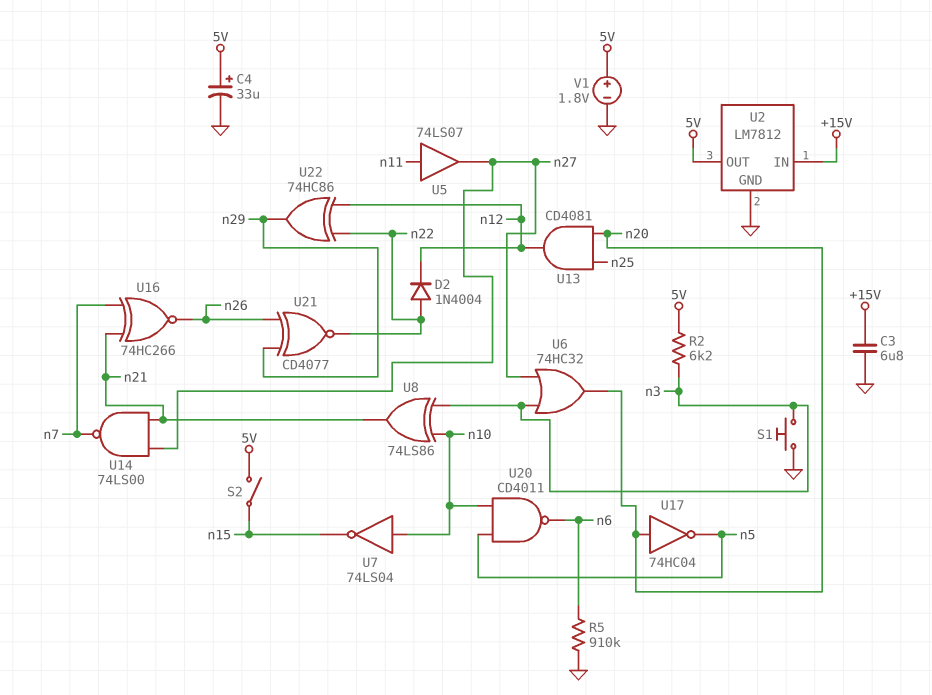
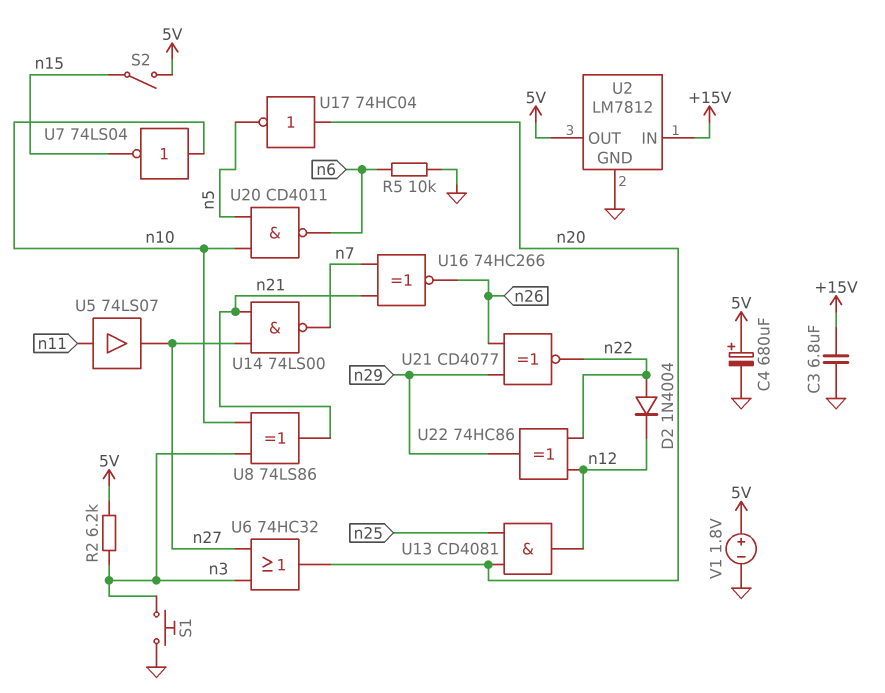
C4: 33uF (plus 5V, minus GND) -> 680uF (plus 5V, minus GND)
R5: 910k (GND, n6) -> 10k (GND, n6)

